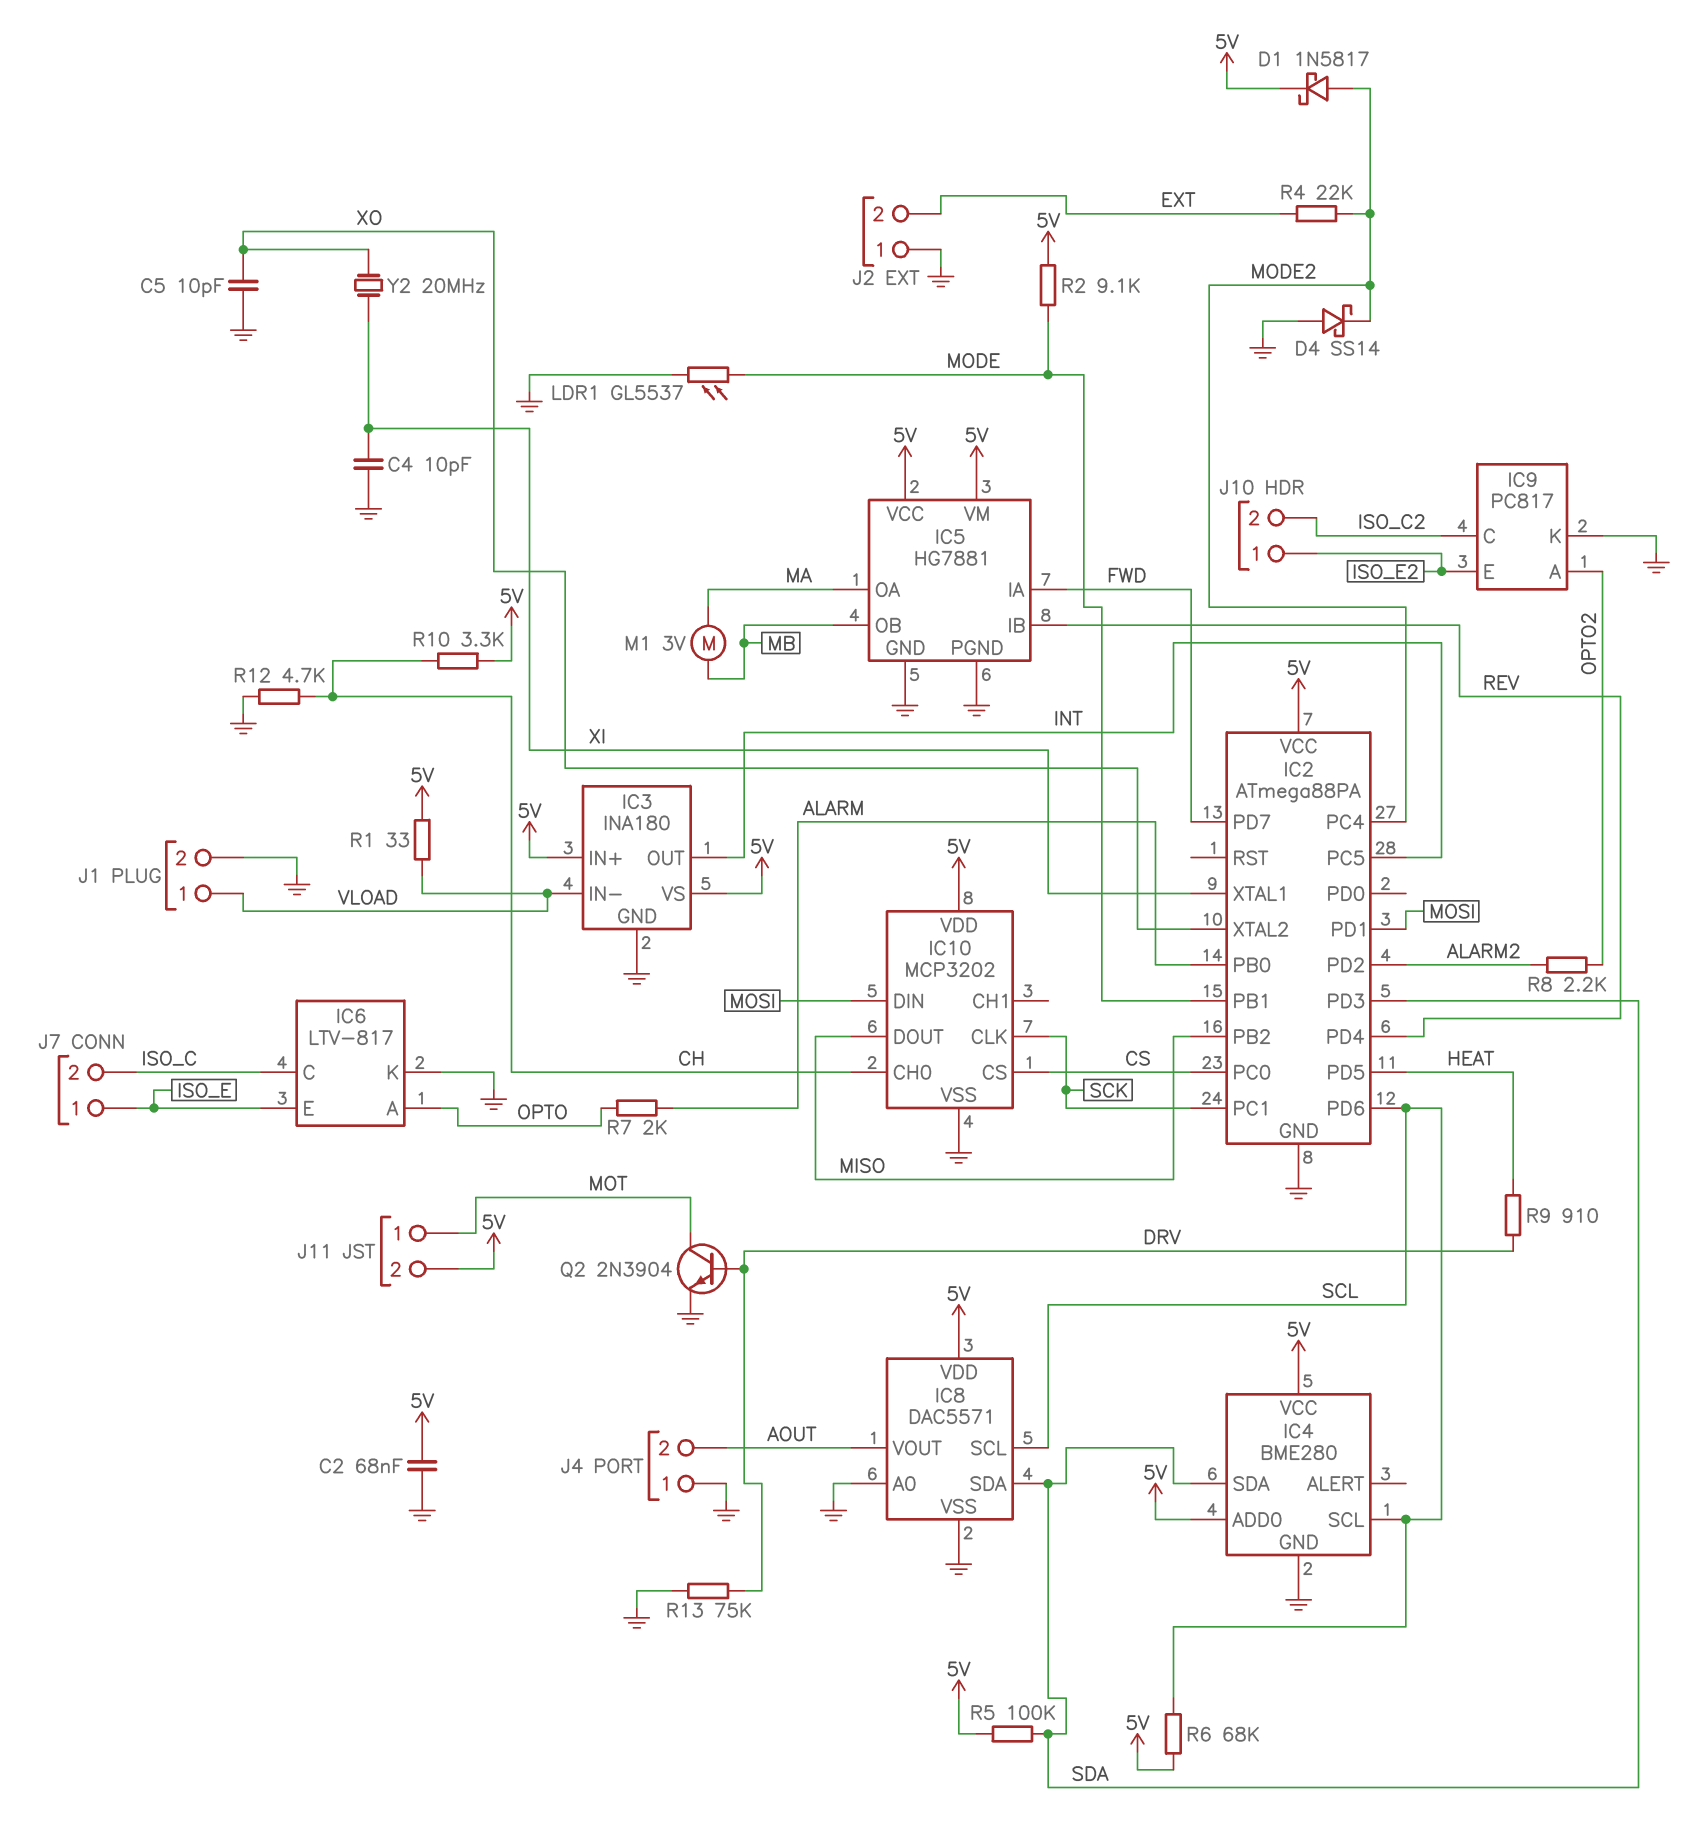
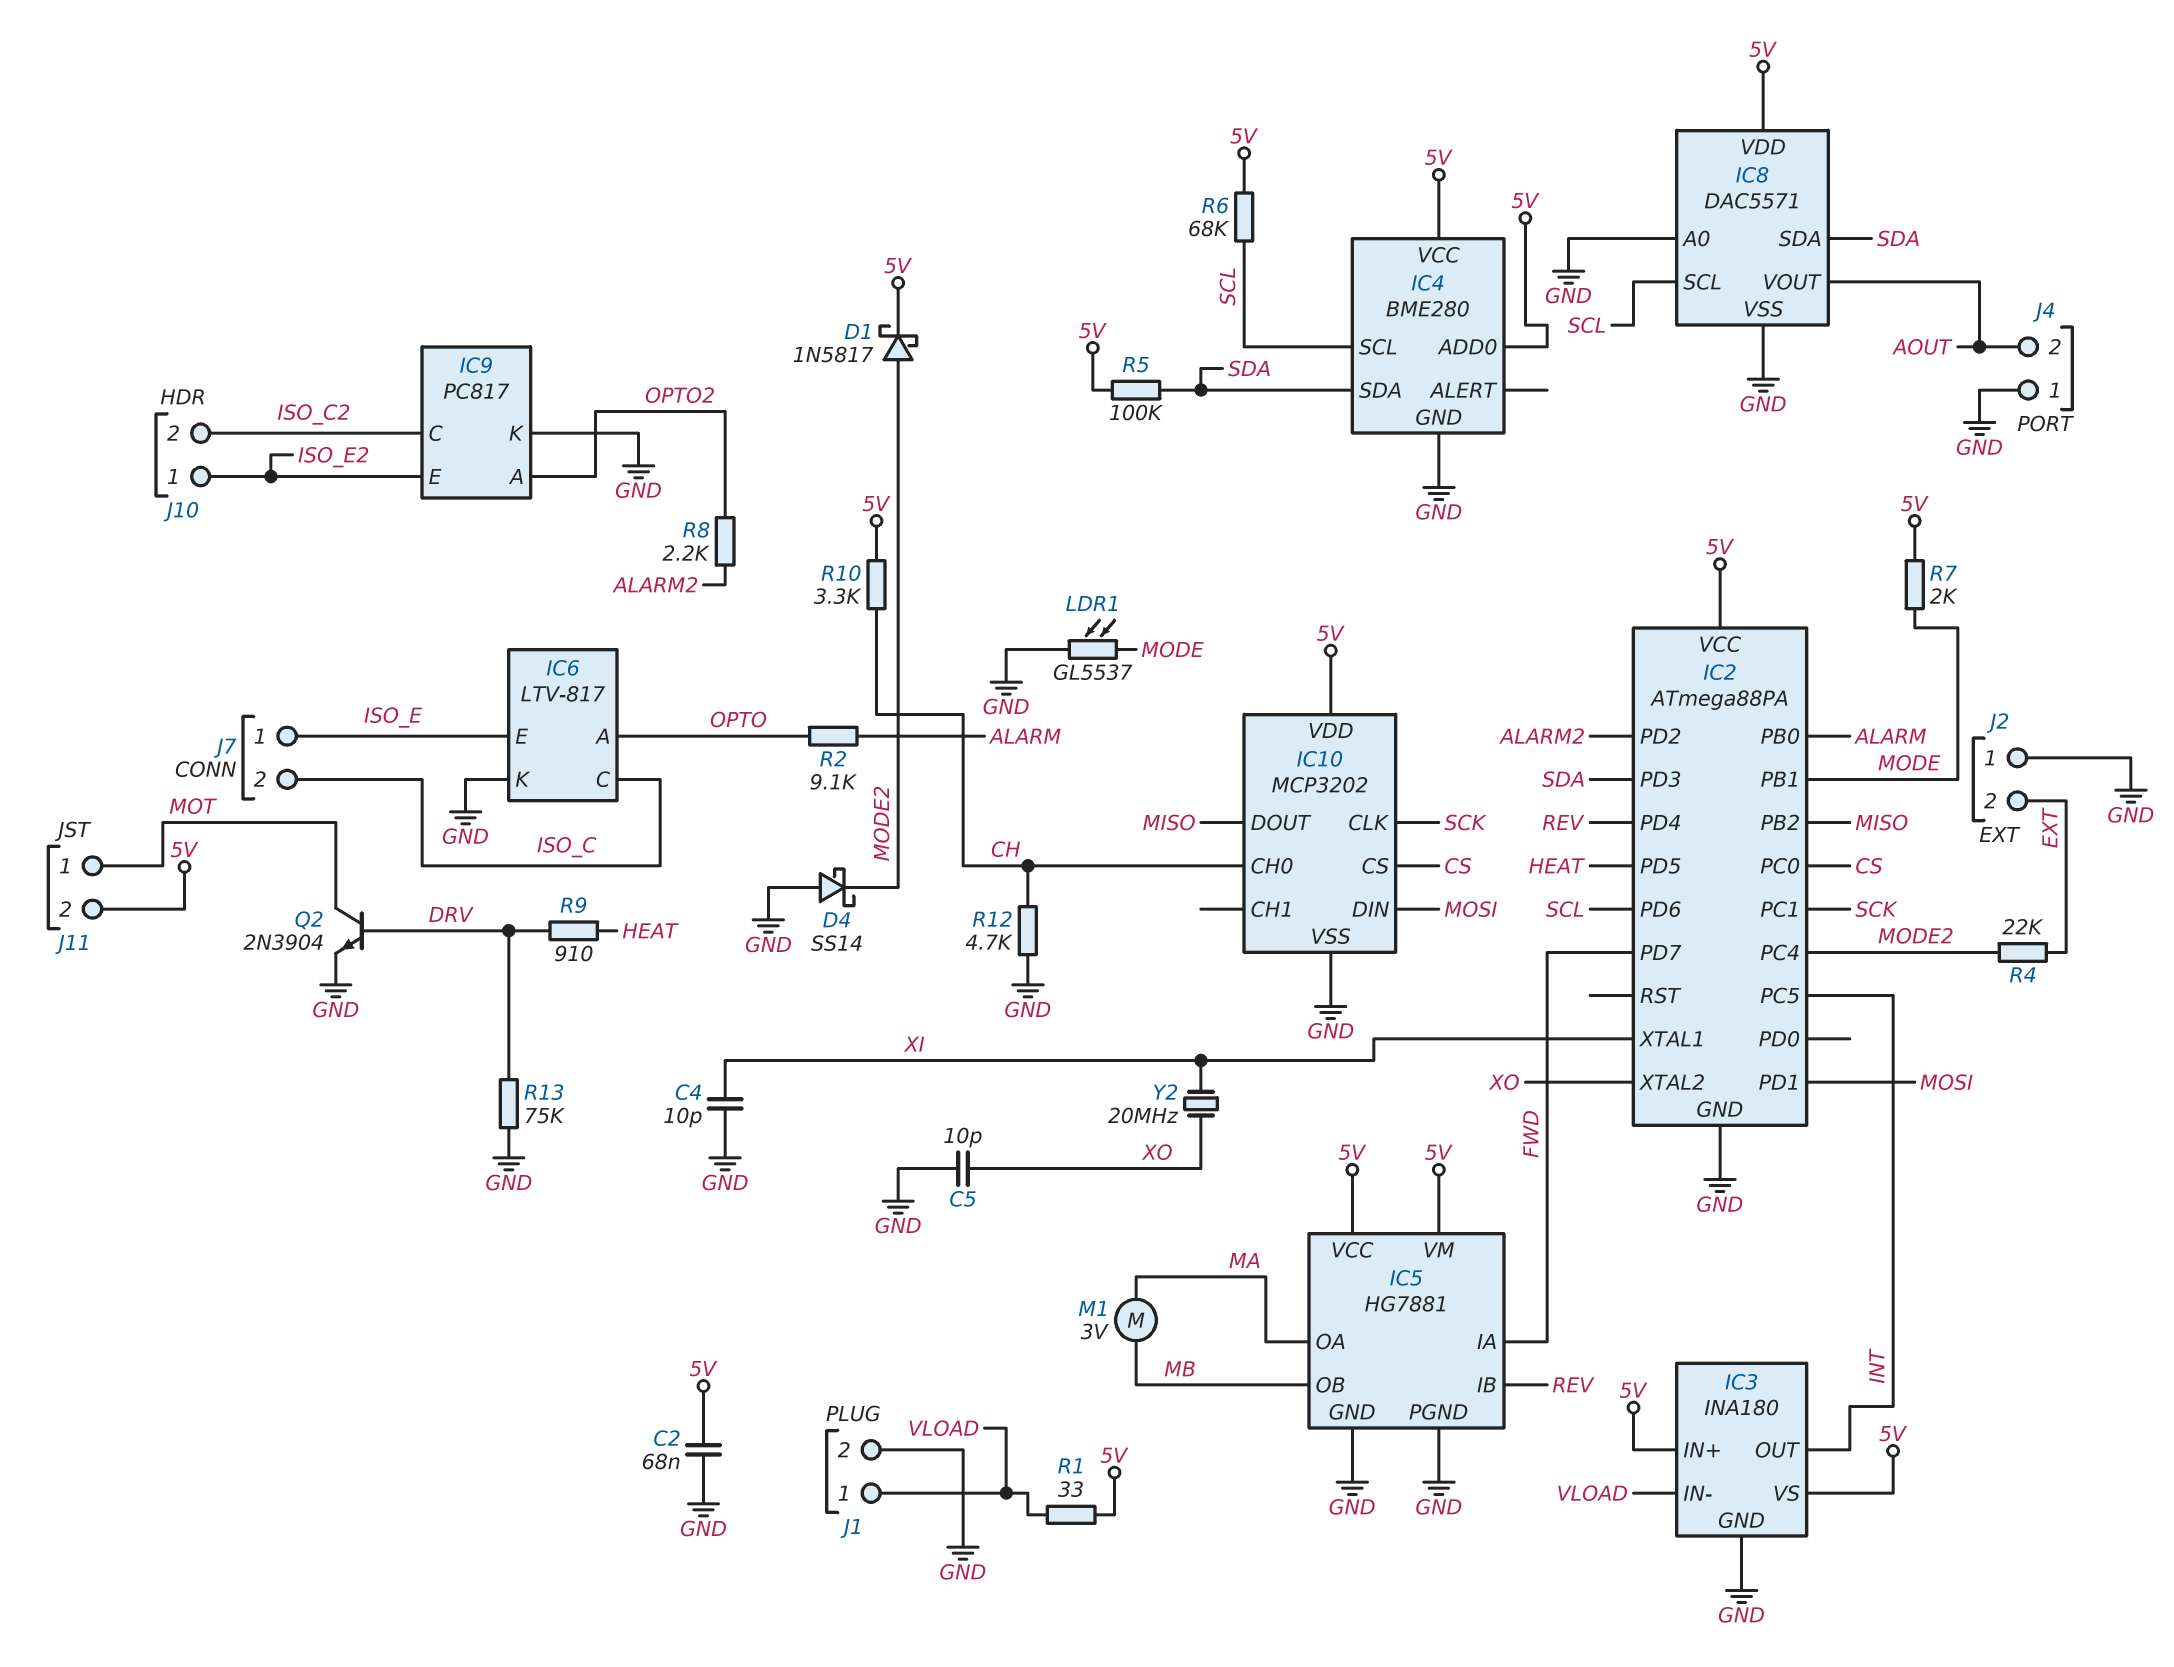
R2: 9.1k (5V, MODE) -> 9.1k (ALARM, OPTO)
R7: 2k (ALARM, OPTO) -> 2k (5V, MODE)

